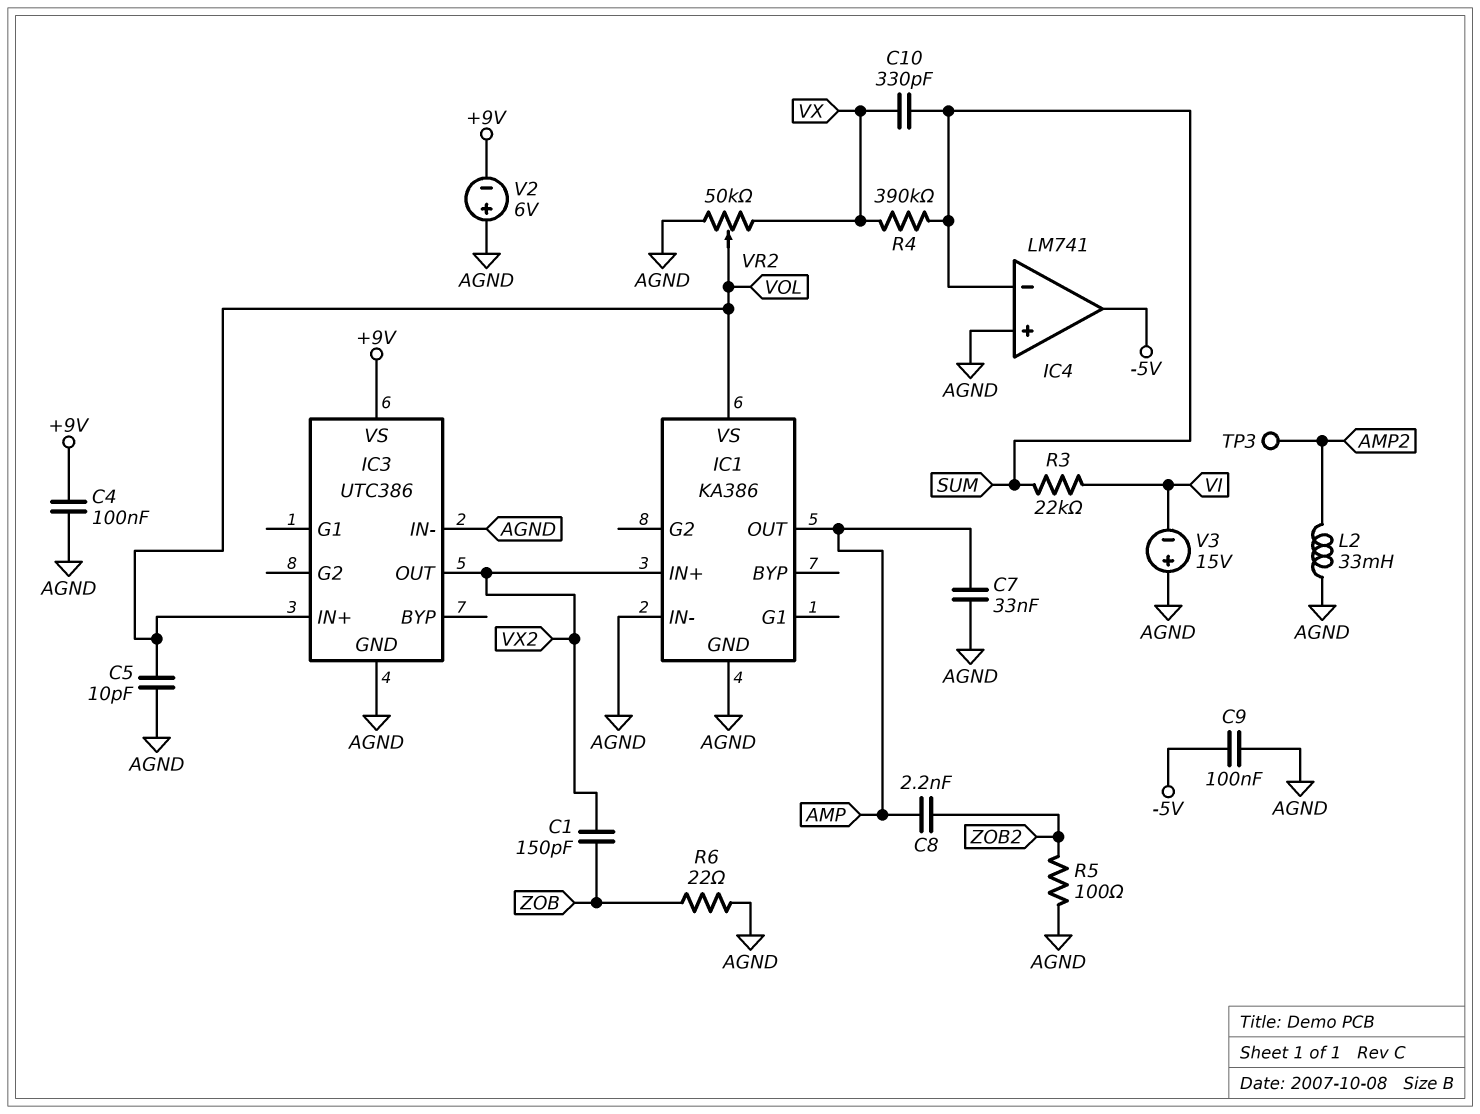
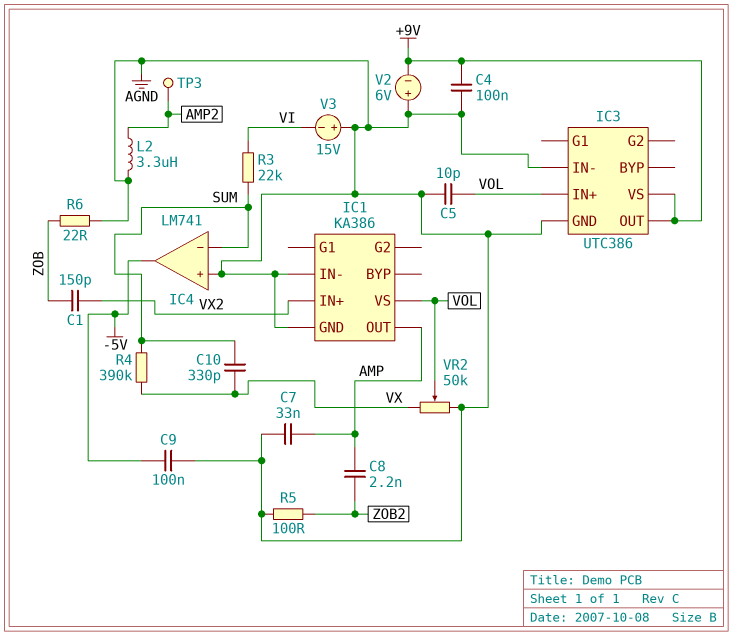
IC3 pin OUT: VX2 -> +9V
L2: 33mH (AGND, AMP2) -> 3.3uH (AGND, AMP2)

